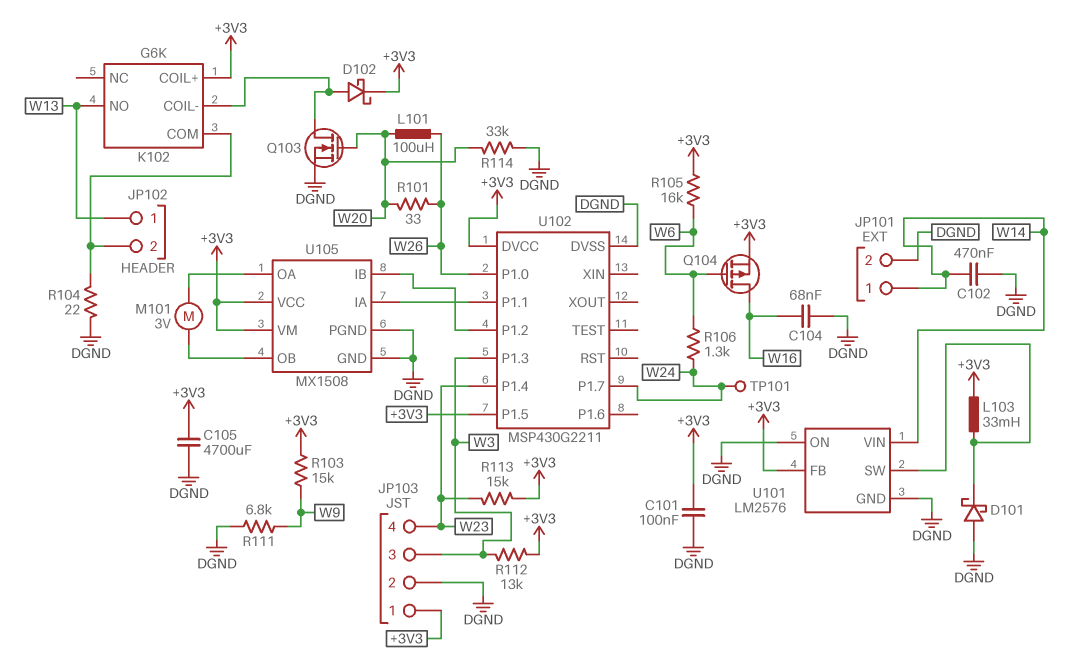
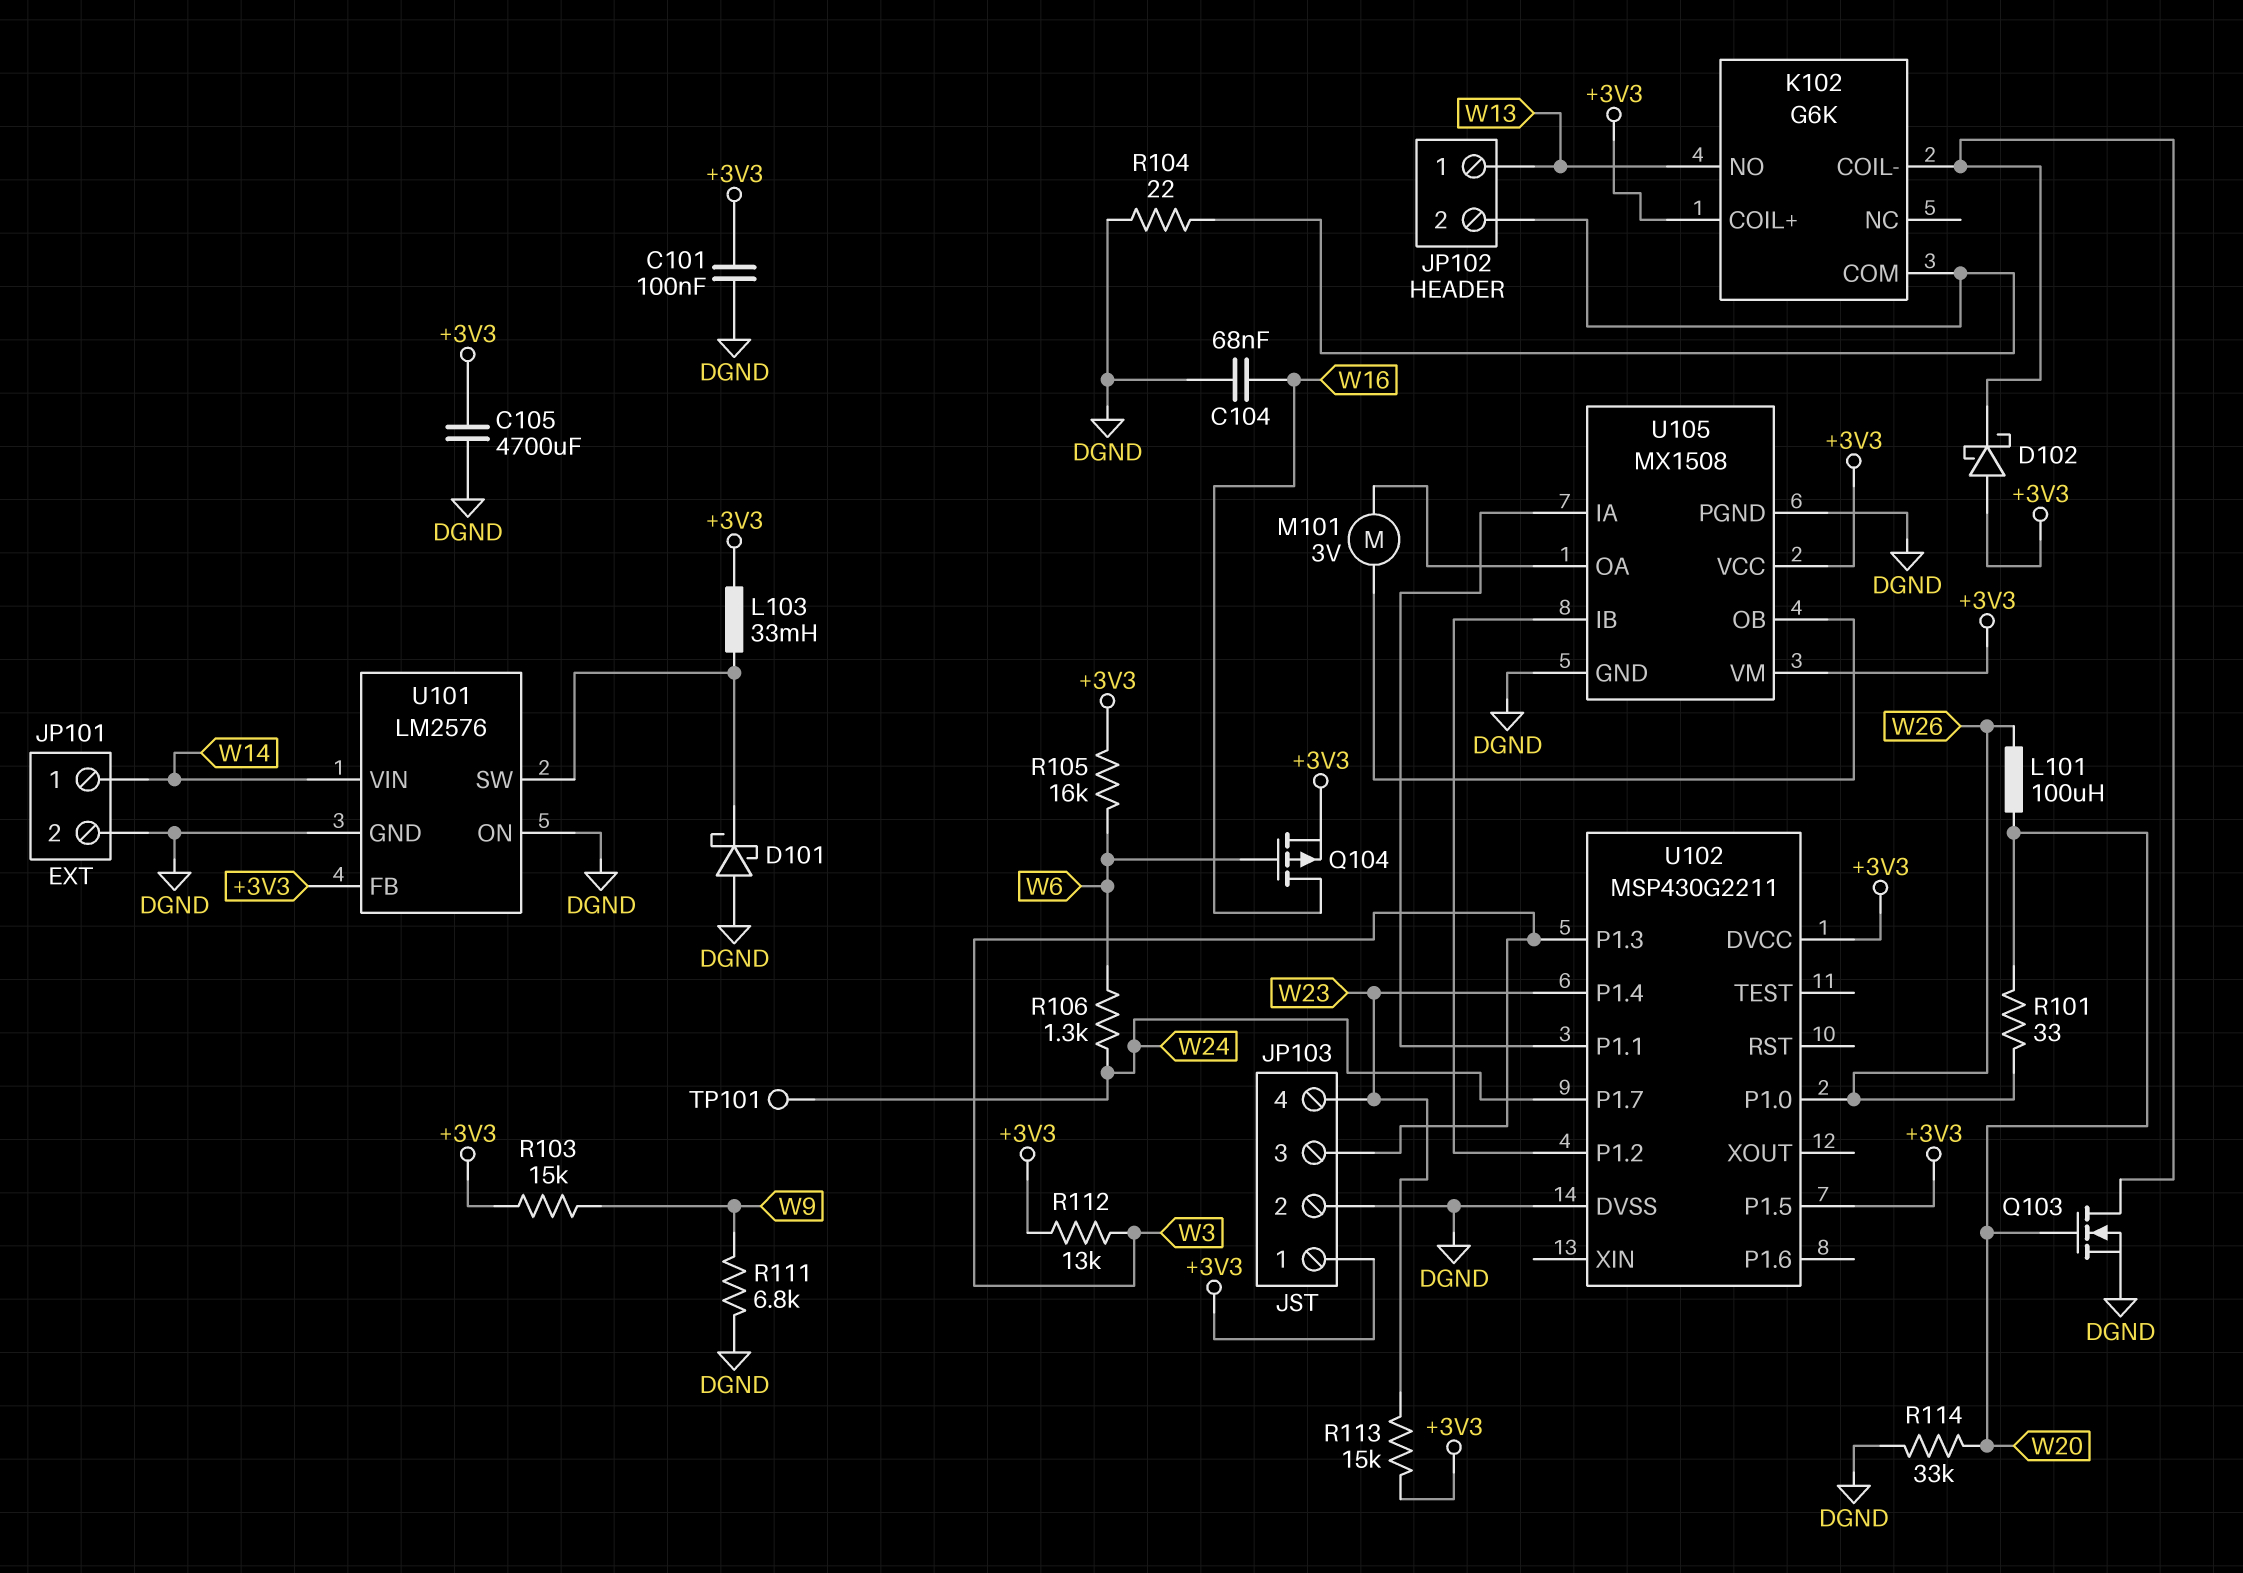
C102: 470nF (DGND, W14) -> none
D102: schottky (A K102/COIL-, K +3V3) -> schottky (A +3V3, K K102/COIL-)

